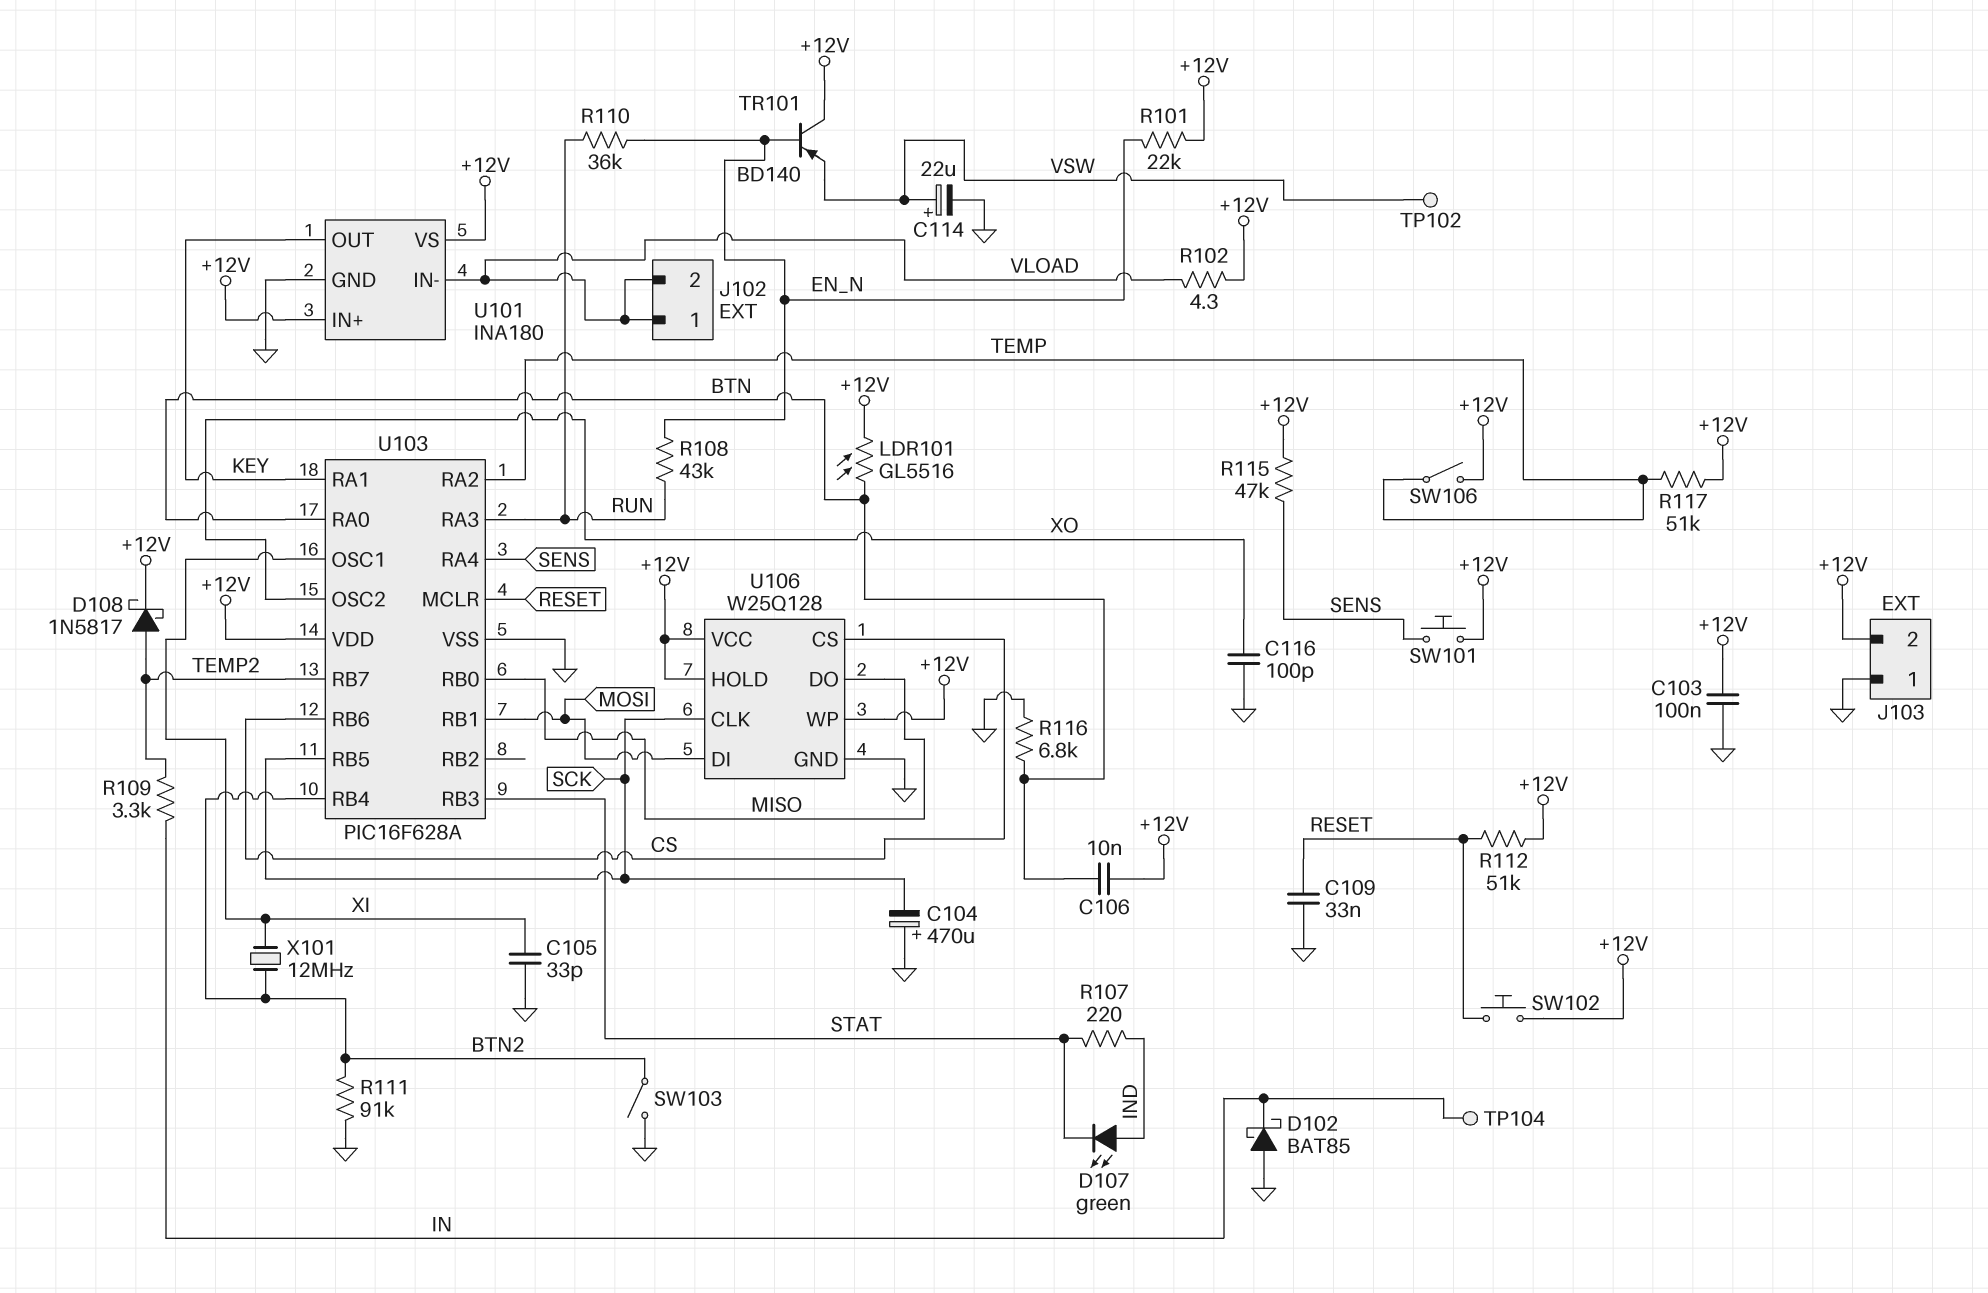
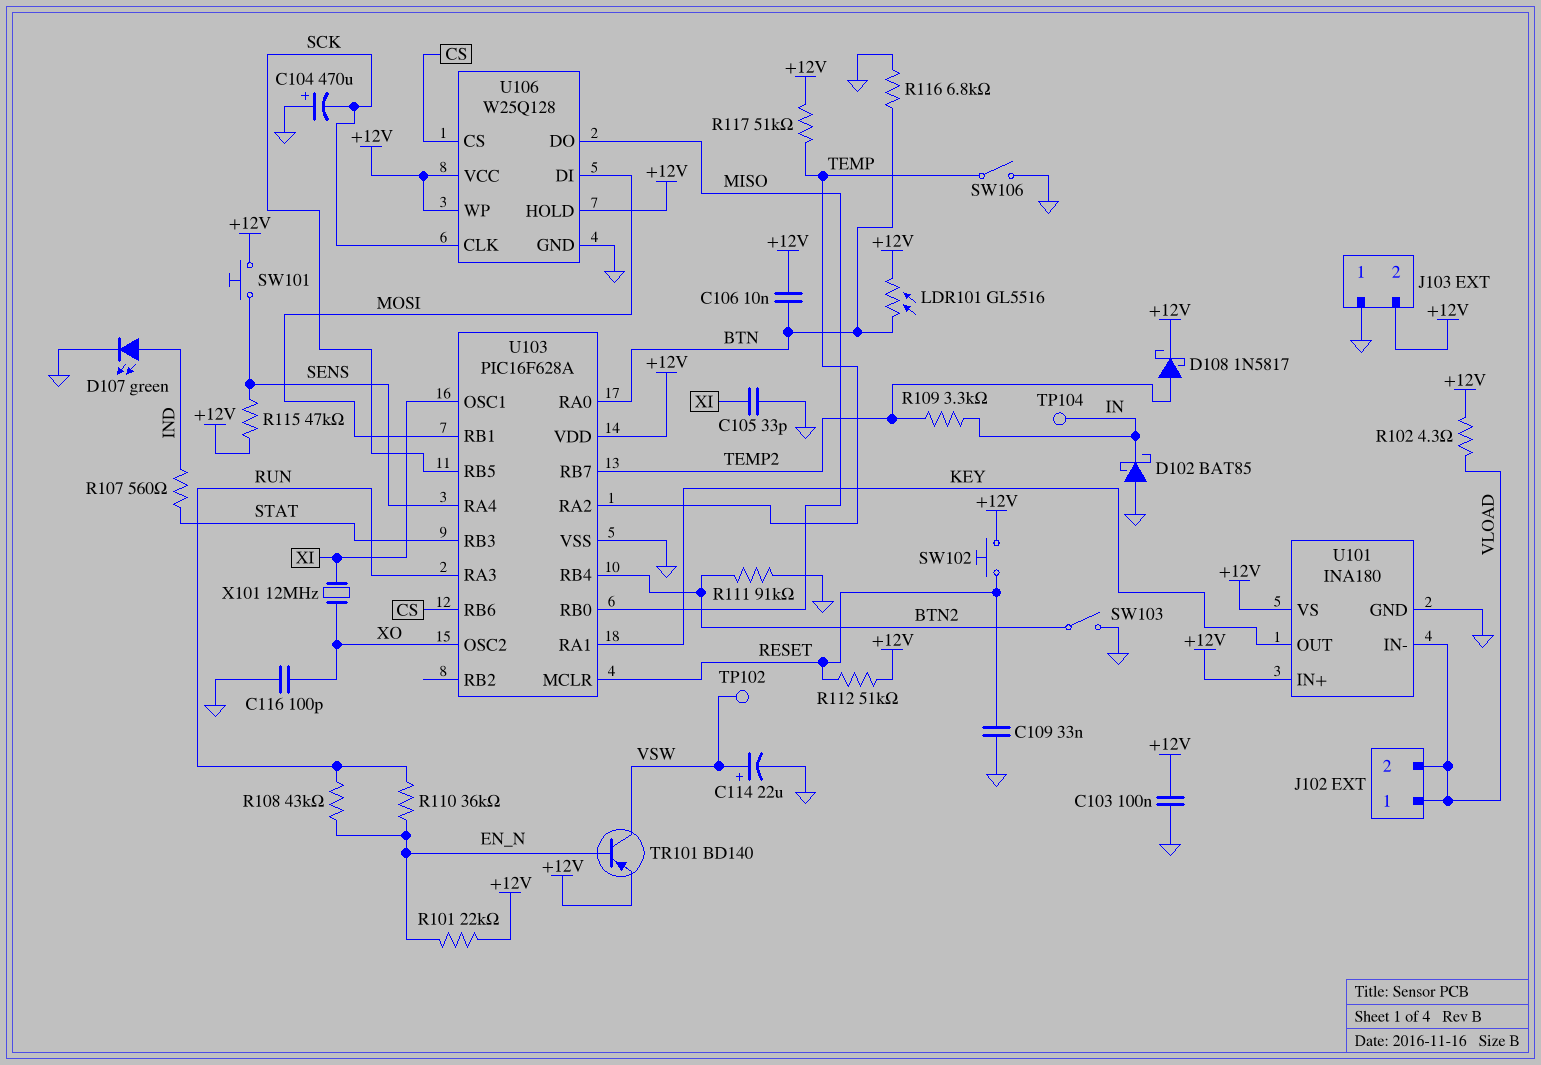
D107: LED green (A IND, K STAT) -> LED green (A IND, K GND)
R107: 220 (IND, STAT) -> 560 (IND, STAT)
SW106: switch (+12V, TEMP) -> switch (GND, TEMP)
TR101: PNP BD140 (B EN_N, C +12V, E VSW) -> PNP BD140 (B EN_N, C VSW, E +12V)
X101: 12MHz (BTN2, XI) -> 12MHz (XI, XO)

